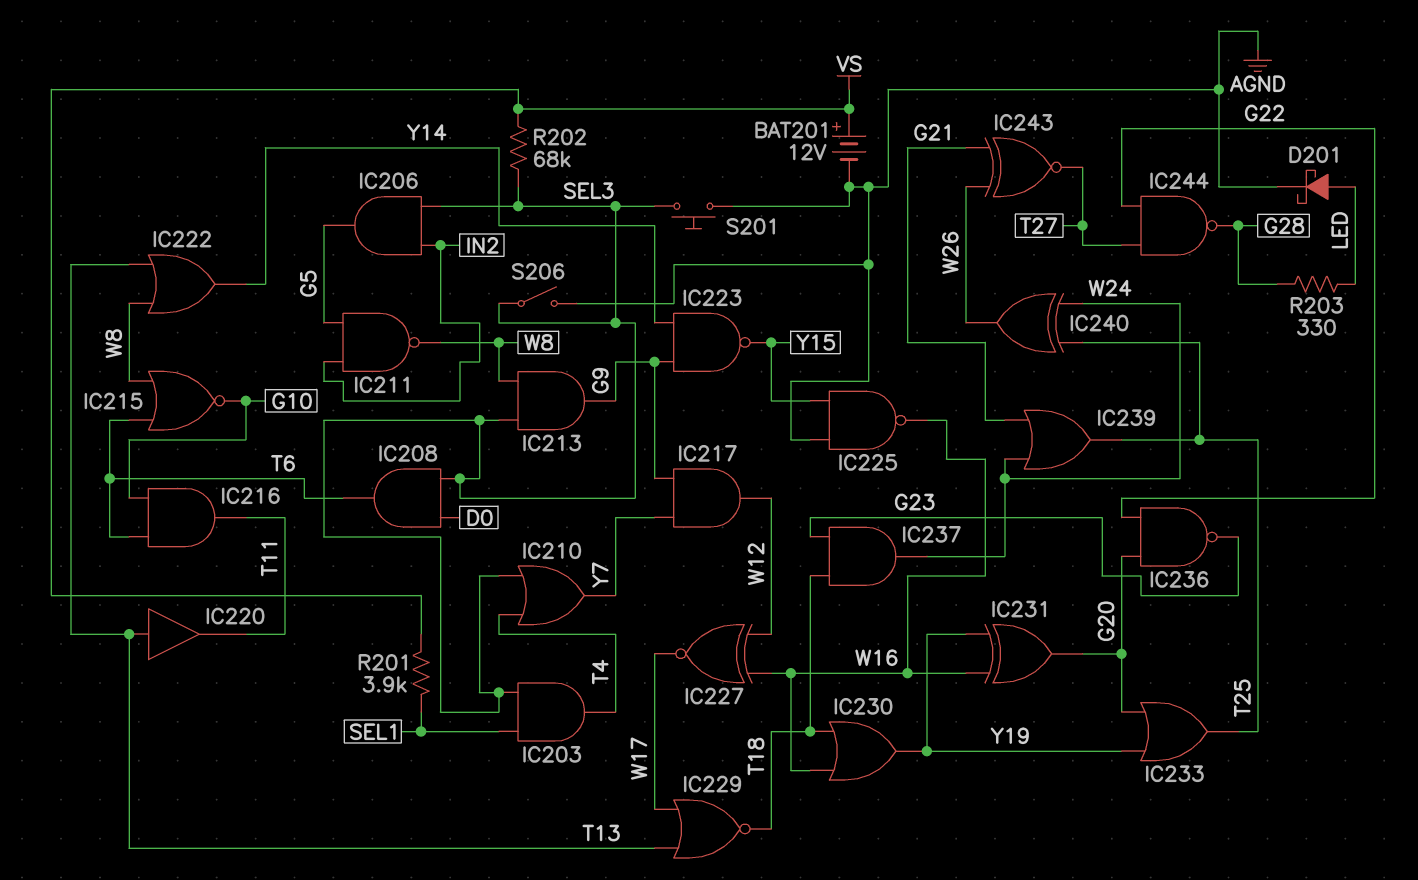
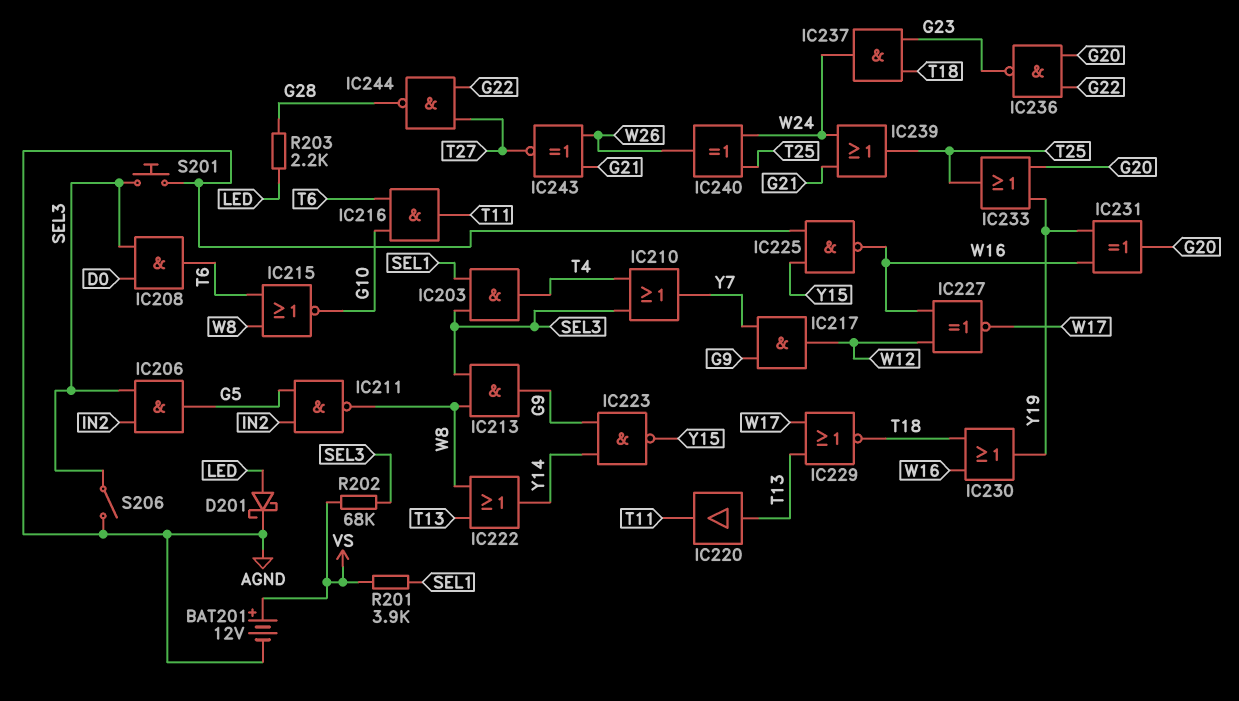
R203: 330 (G28, LED) -> 2.2k (G28, LED)

